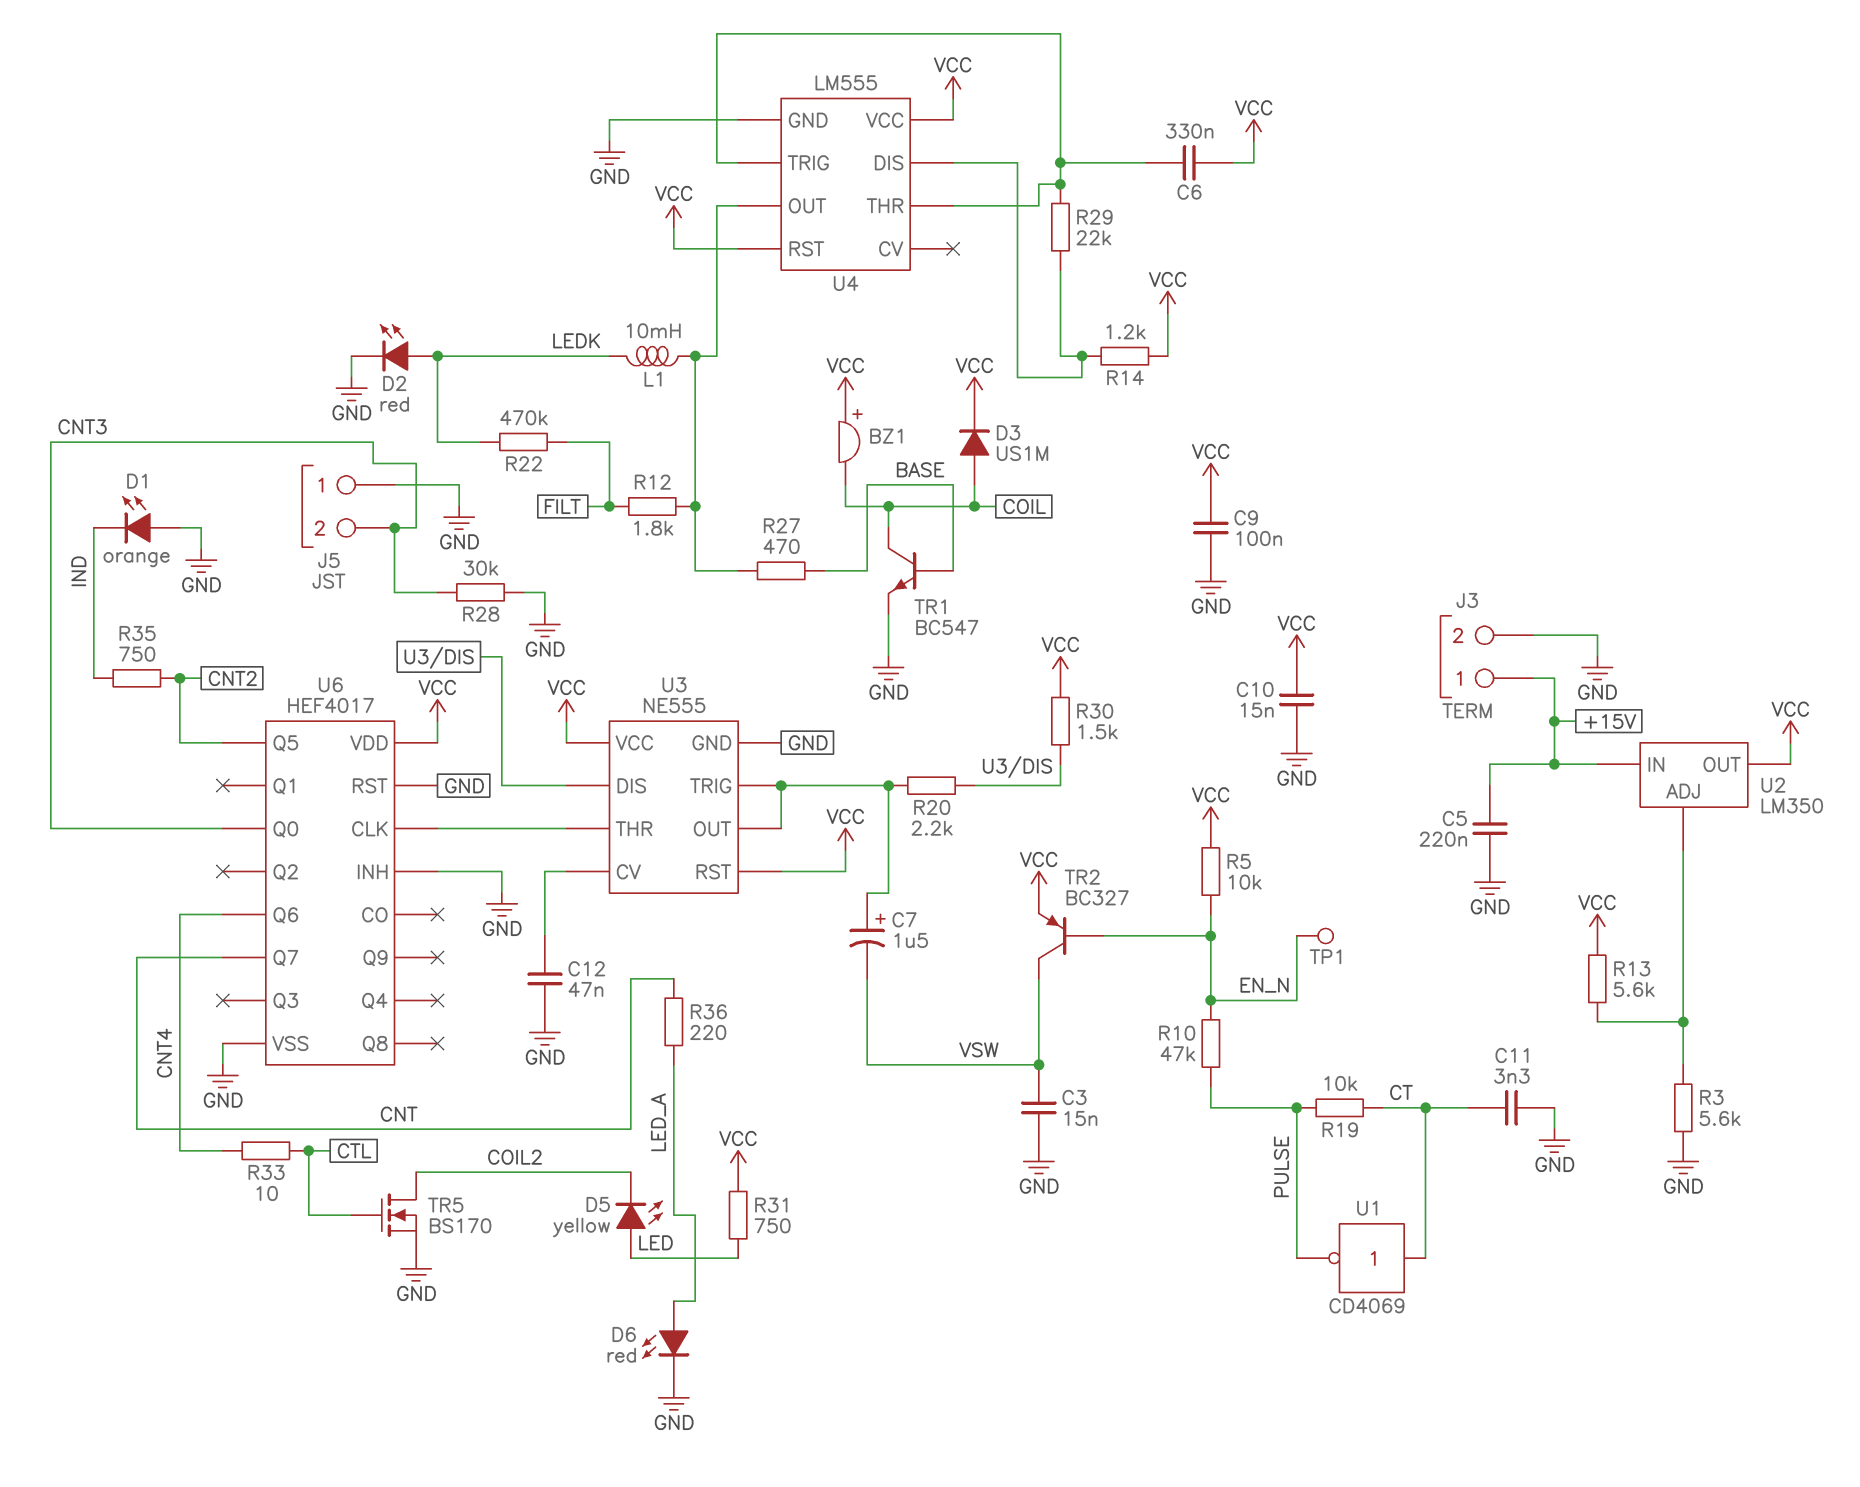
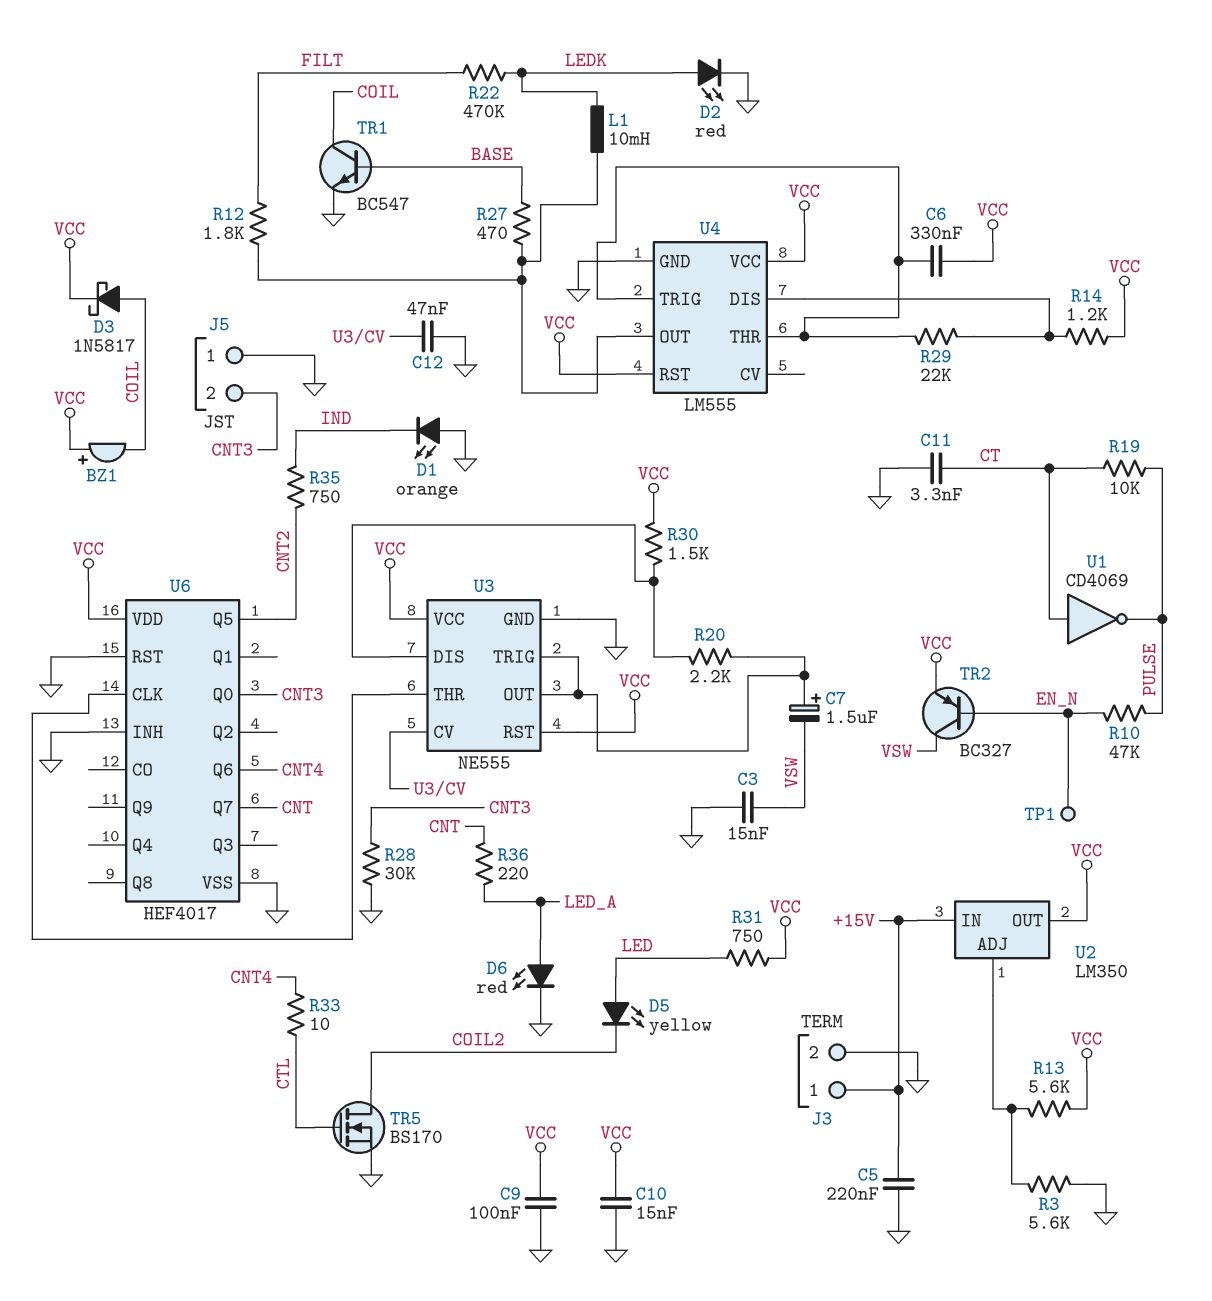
D3: diode US1M (A COIL, K VCC) -> schottky 1N5817 (A COIL, K VCC)
R5: 10k (EN_N, VCC) -> none

